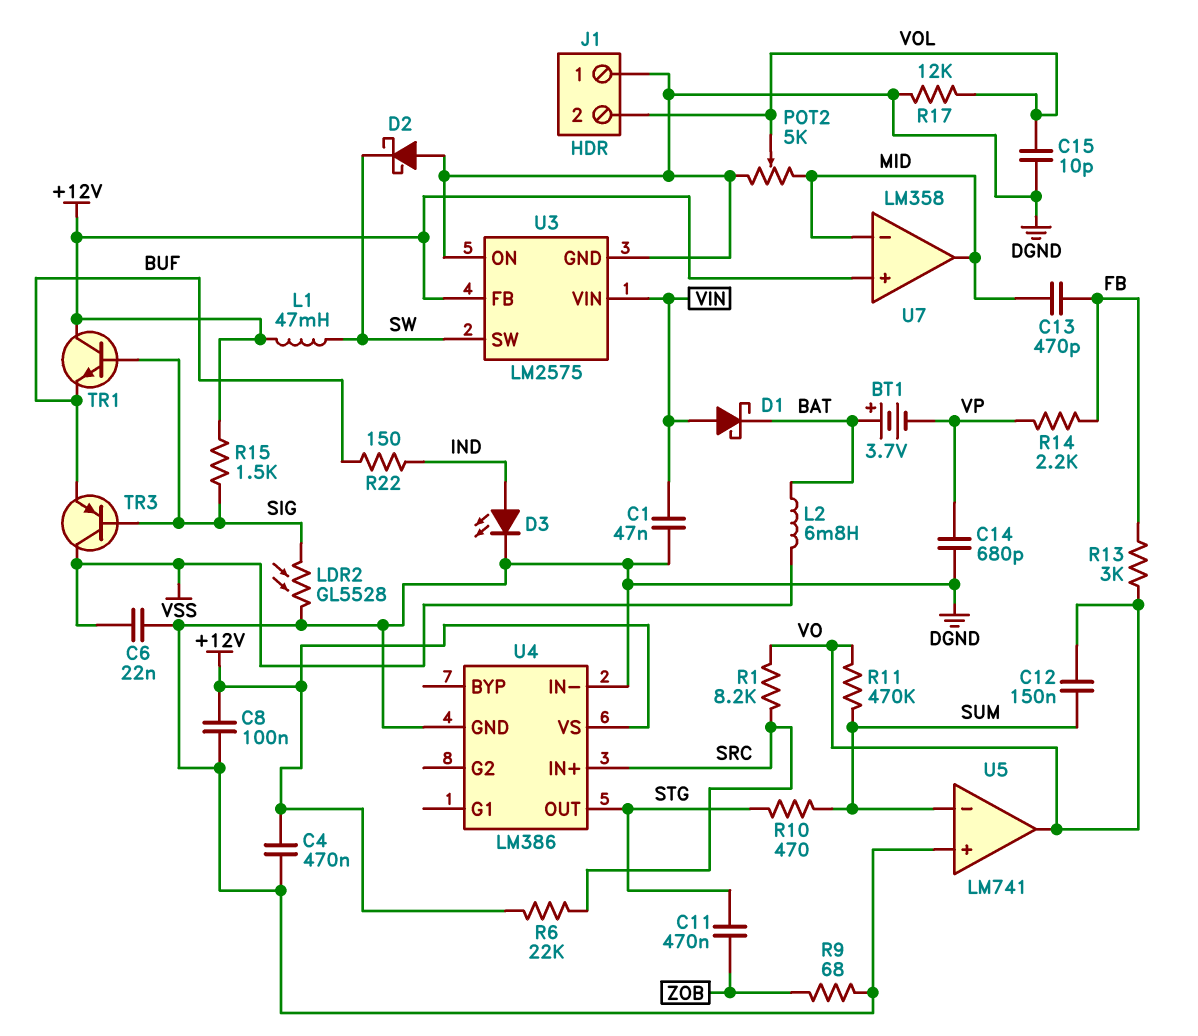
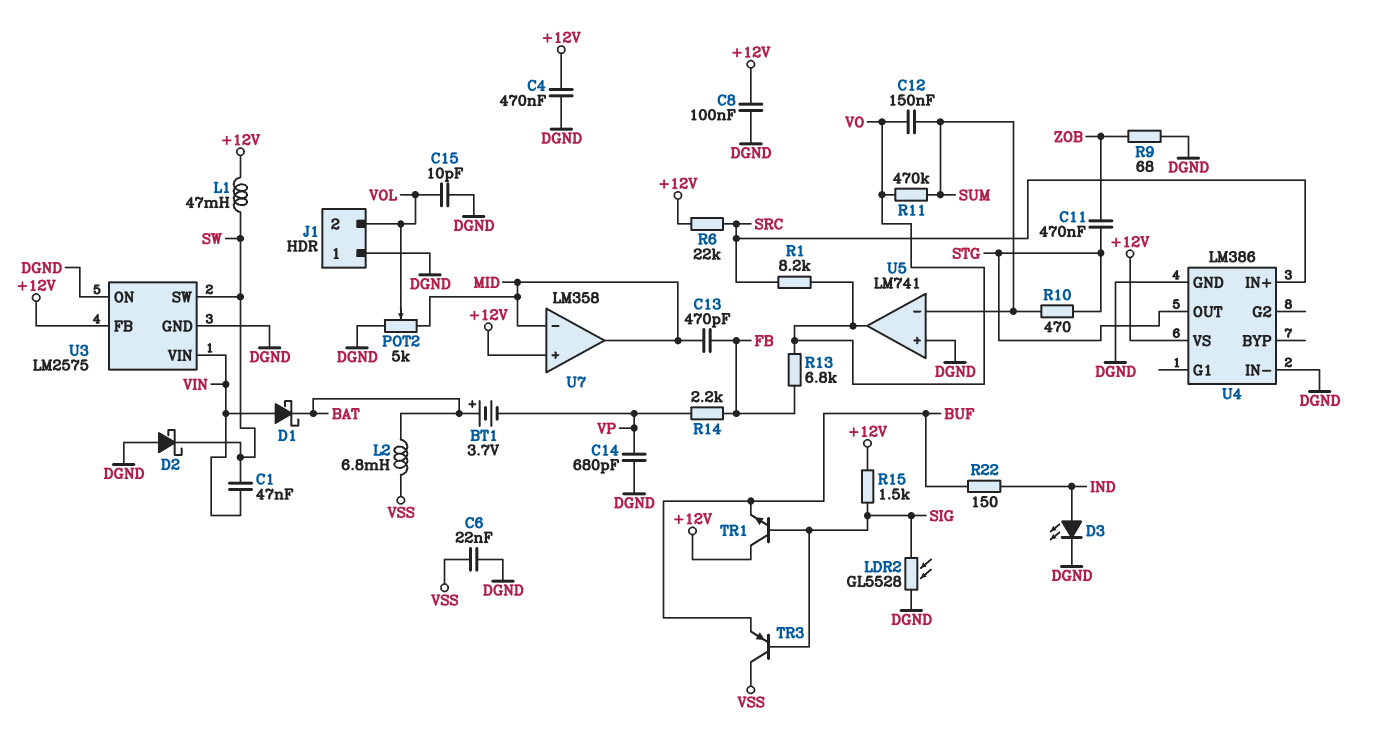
C1: 47nF (DGND, VIN) -> 47nF (SW, VIN)
R13: 3k (FB, VO) -> 6.8k (FB, VO)
R17: 12k (DGND, VOL) -> none

